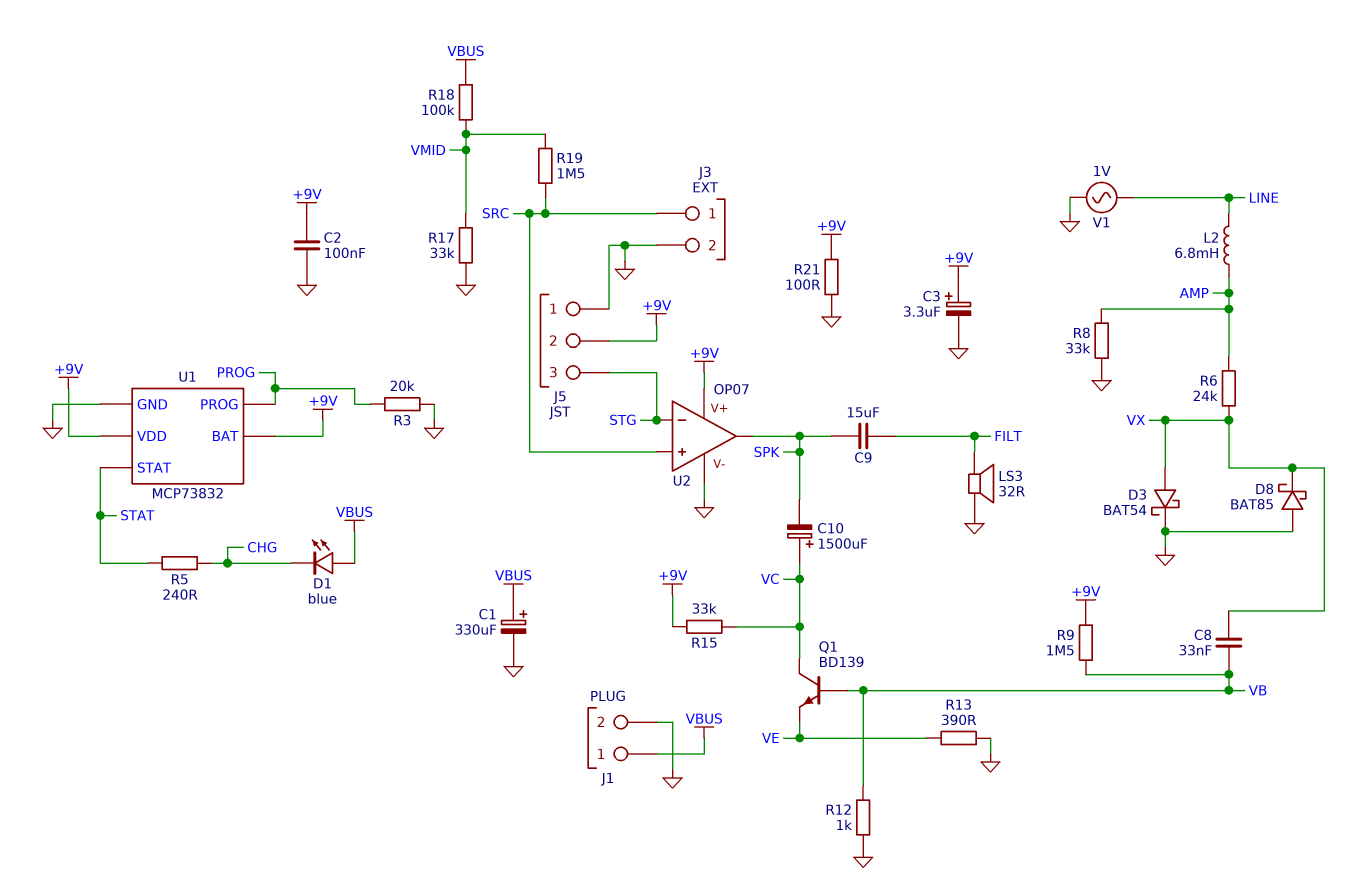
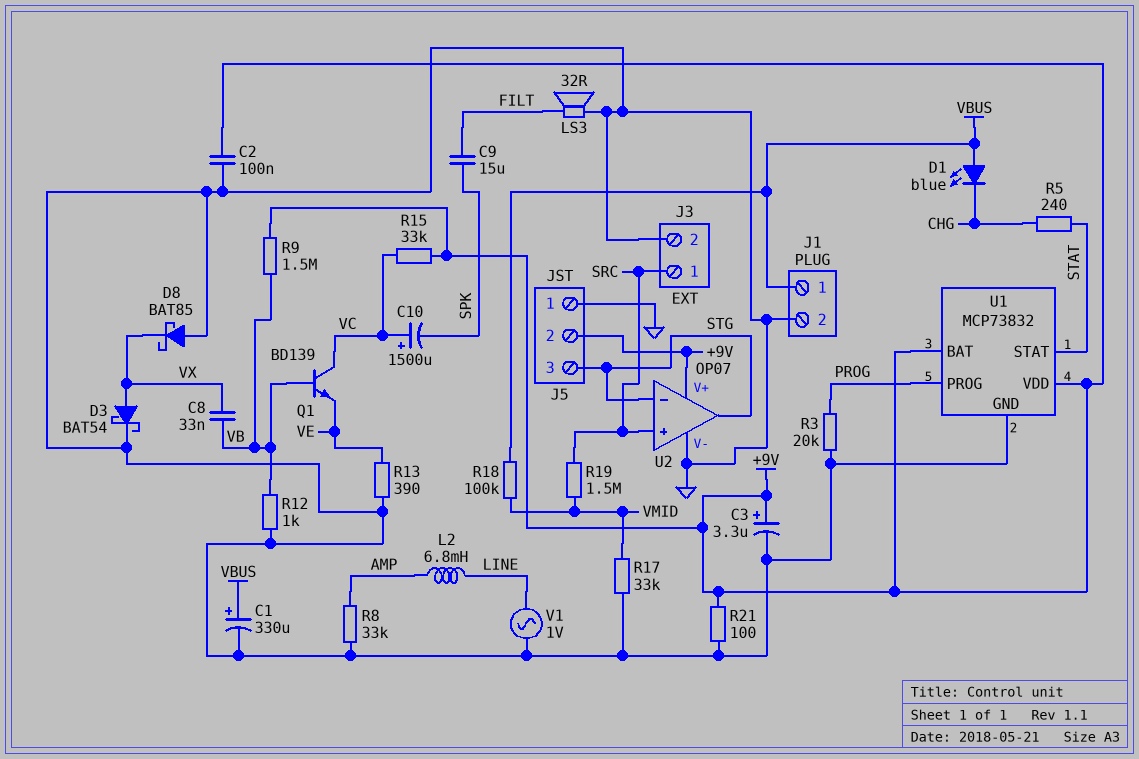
R6: 24k (AMP, VX) -> none
U2 pin out: SPK -> STG

